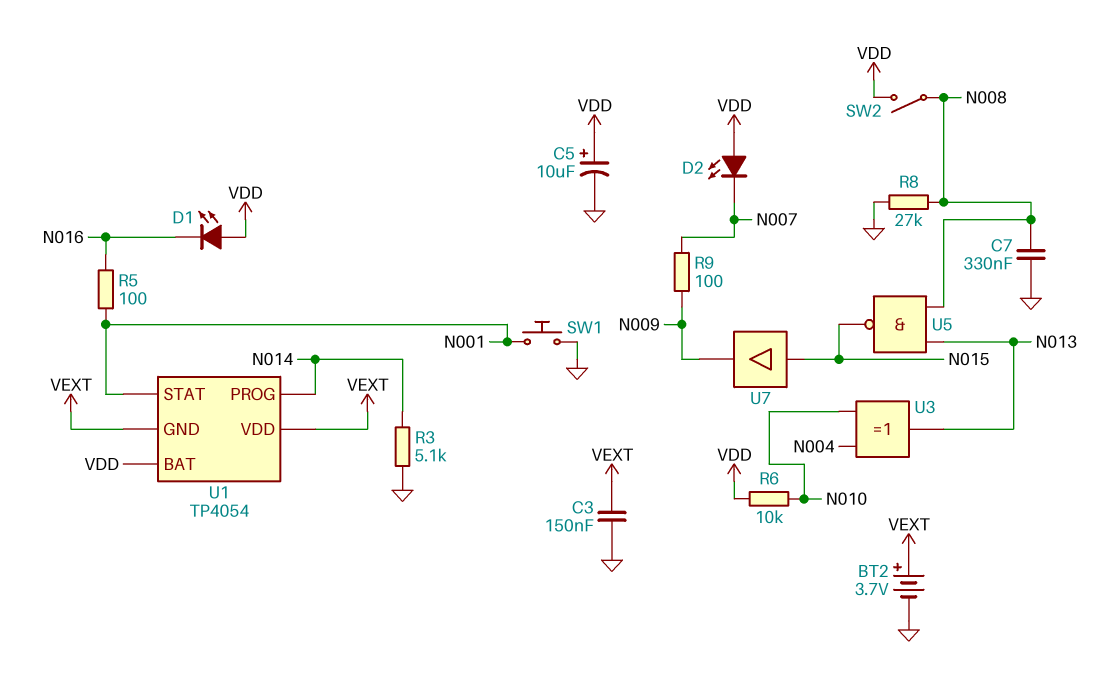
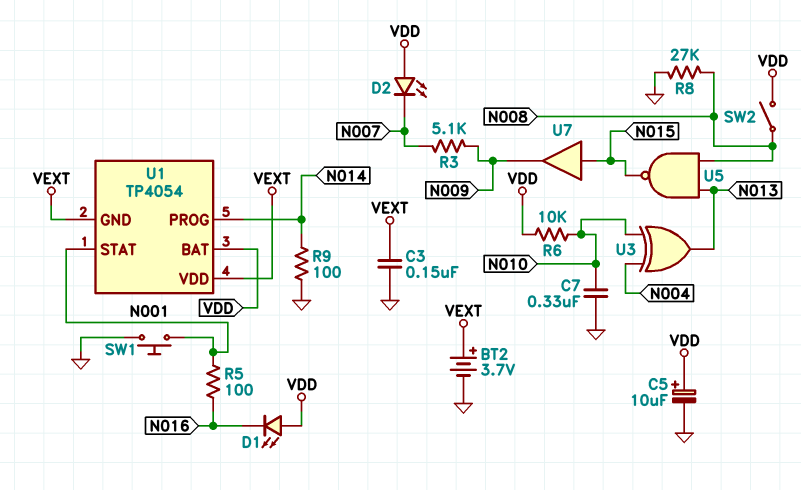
C7: 330nF (GND, N008) -> 330nF (GND, N010)
R3: 5.1k (GND, N014) -> 5.1k (N007, N009)
R9: 100 (N007, N009) -> 100 (GND, N014)

